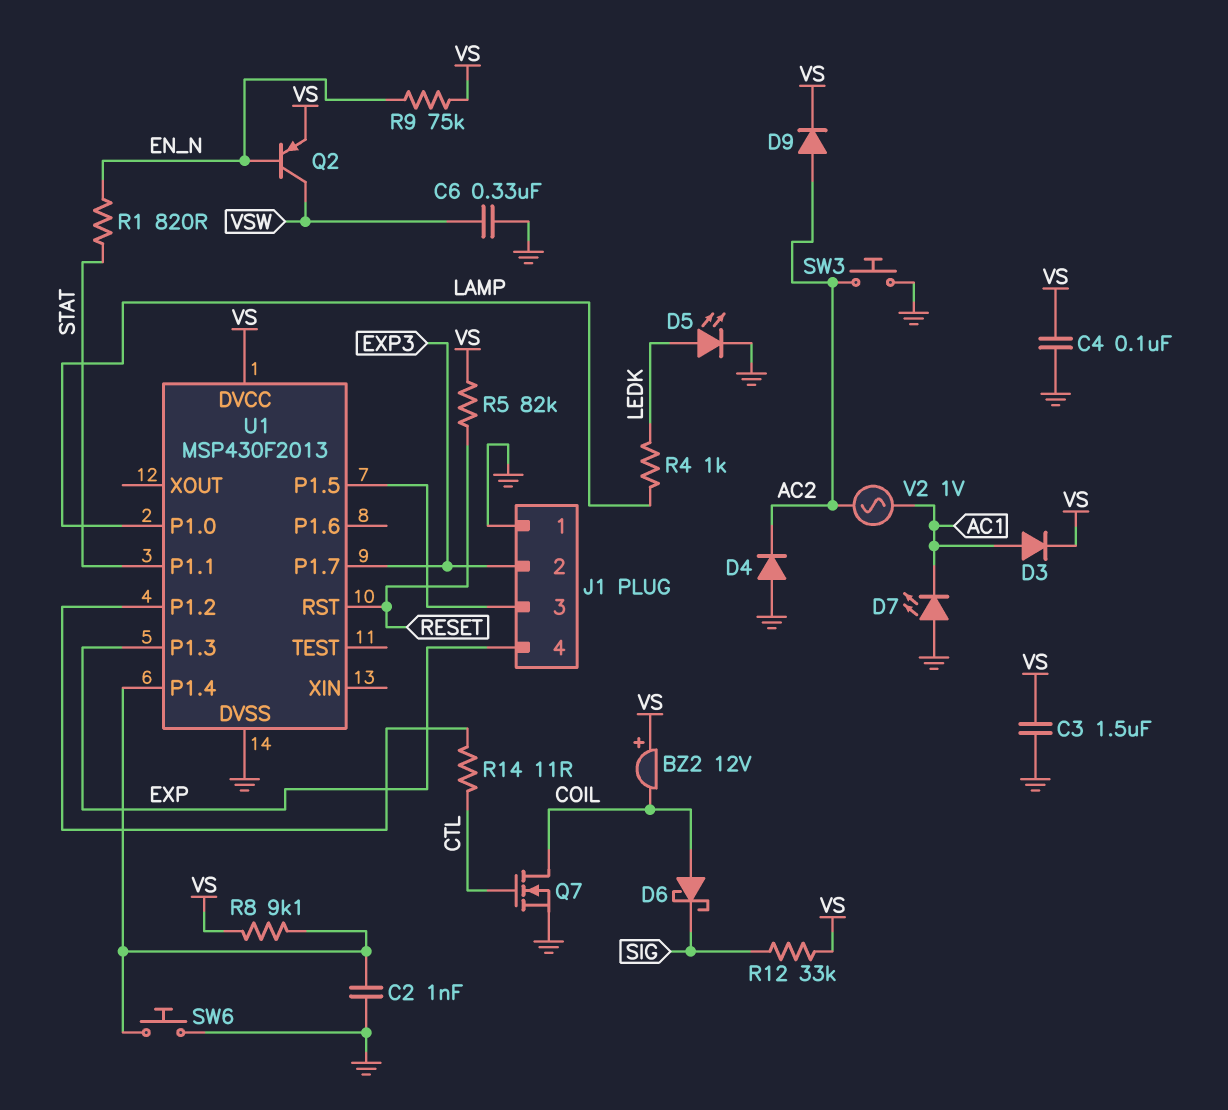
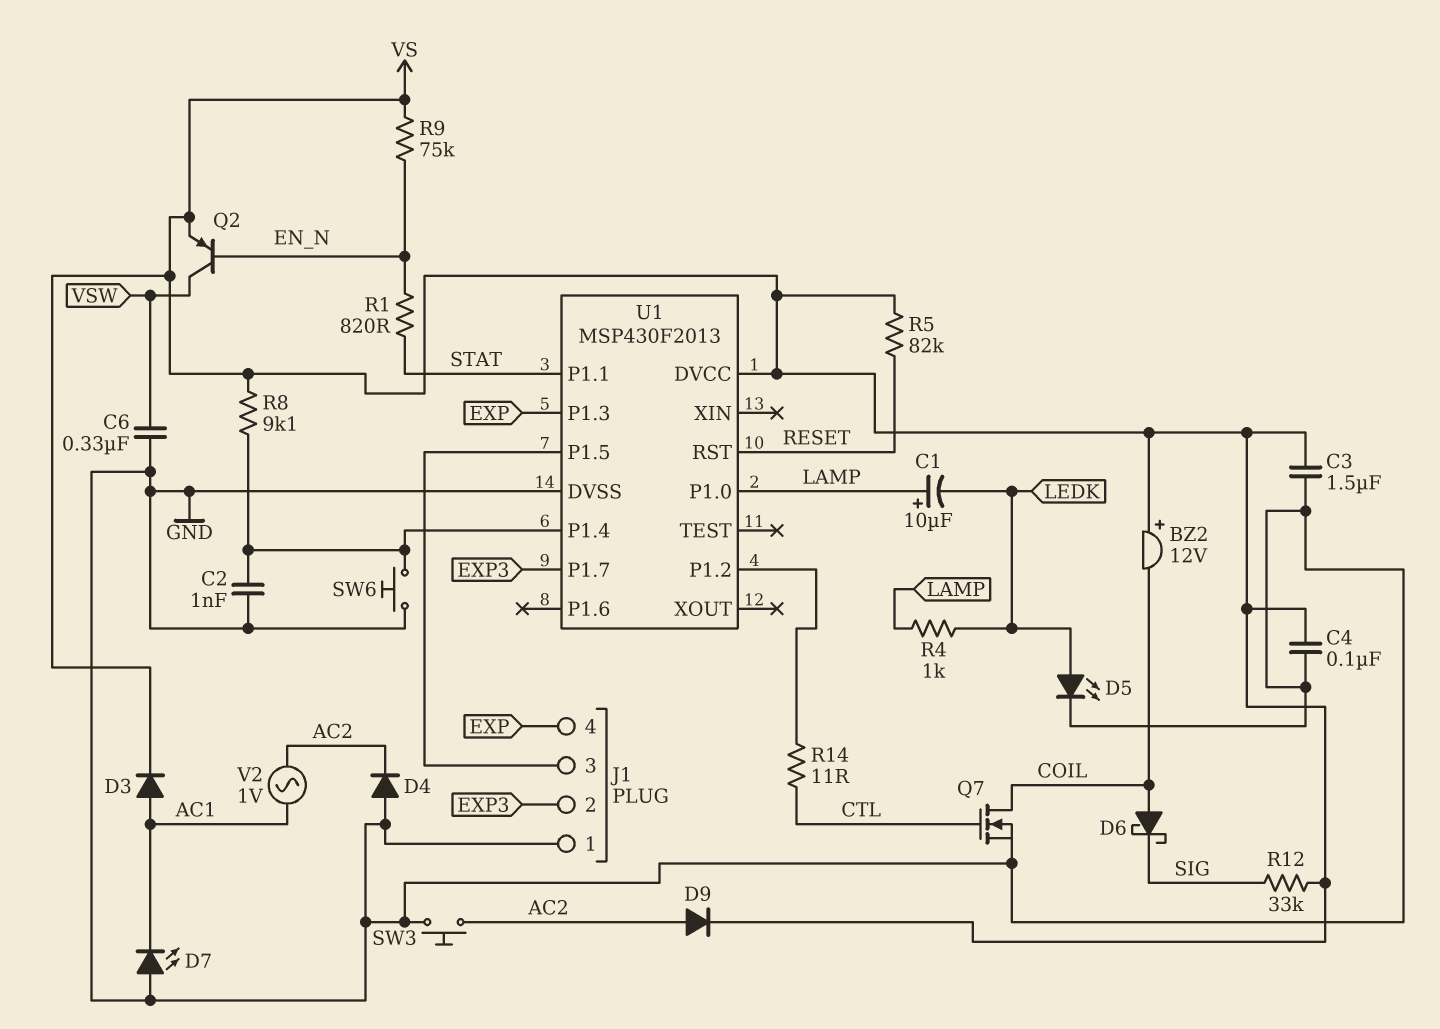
C1: none -> 10uF (plus LAMP, minus LEDK)

